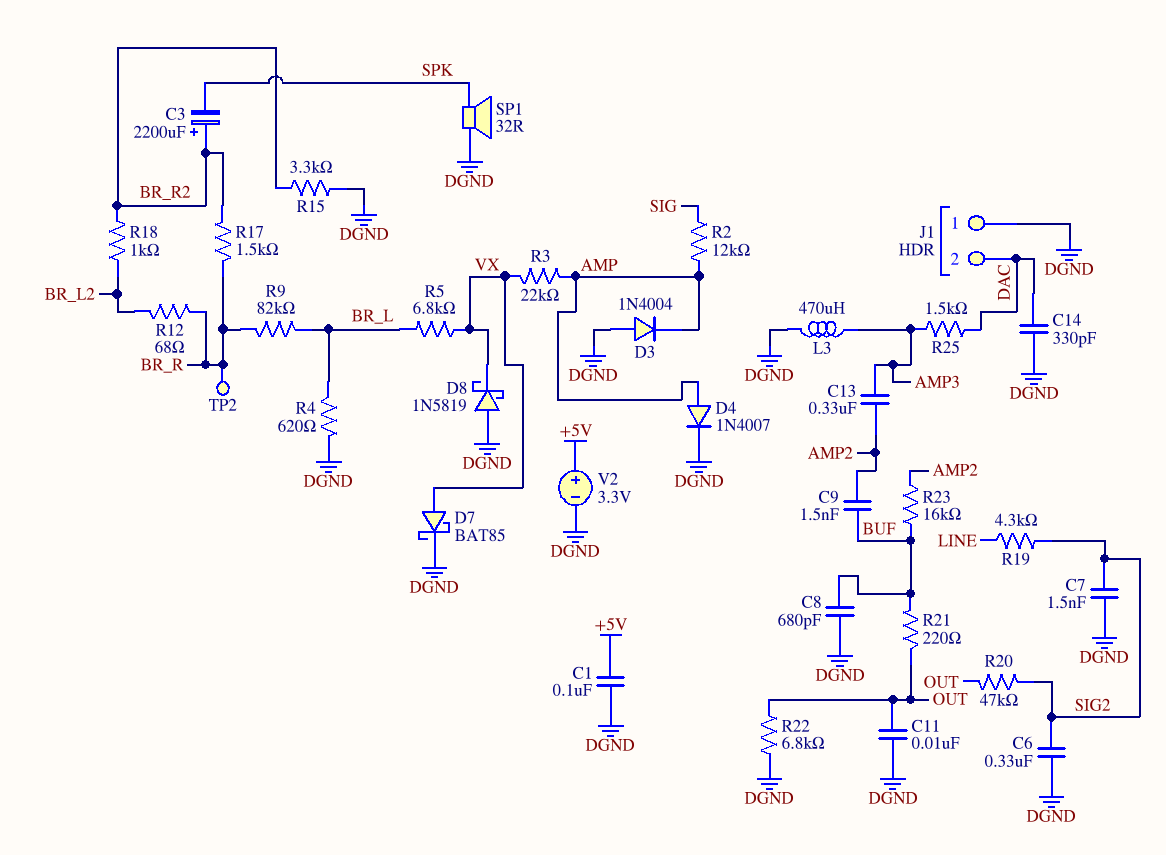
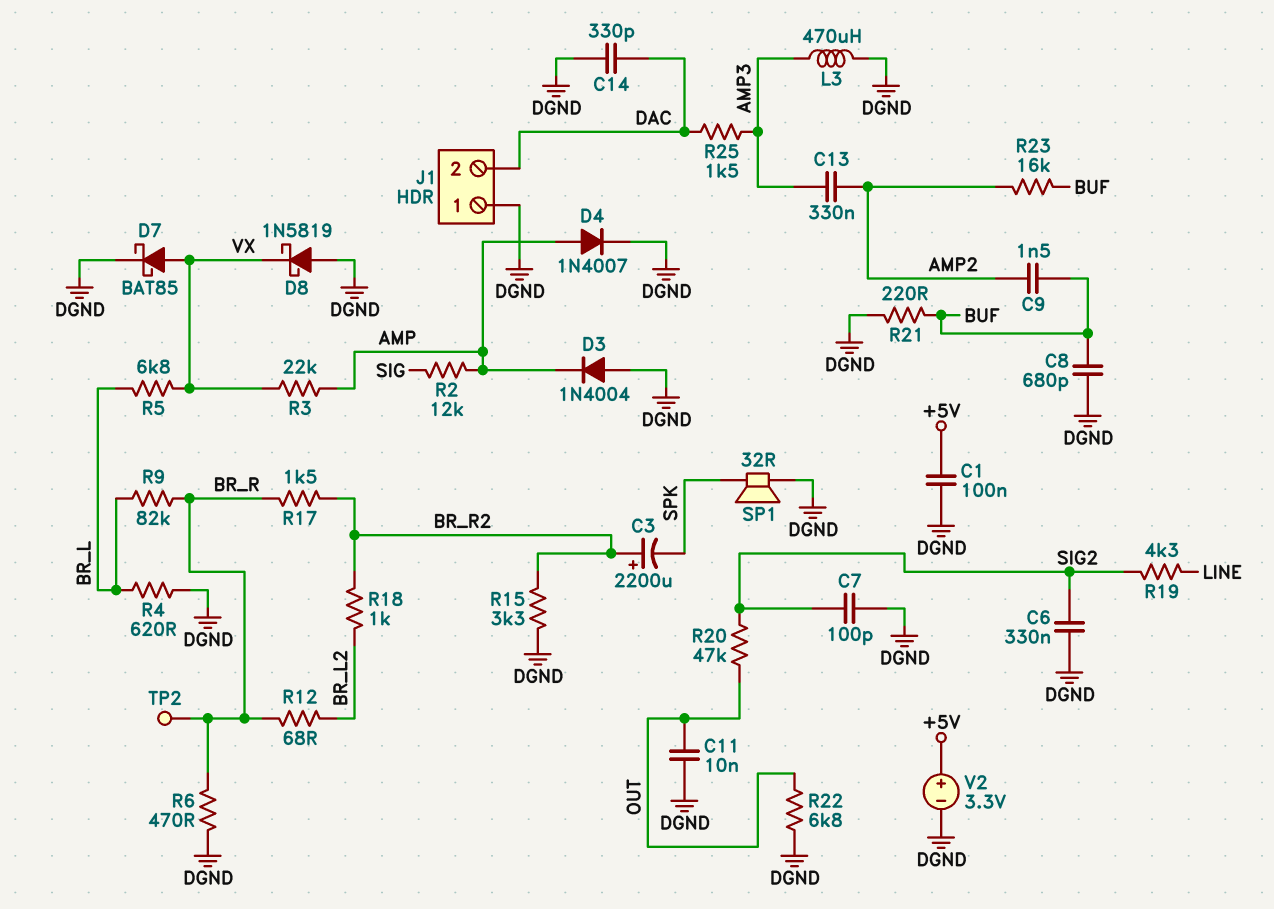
C7: 1.5nF (DGND, SIG2) -> 100pF (DGND, SIG2)
R6: none -> 470 (BR_R, DGND)
R21: 220 (BUF, OUT) -> 220 (BUF, DGND)

